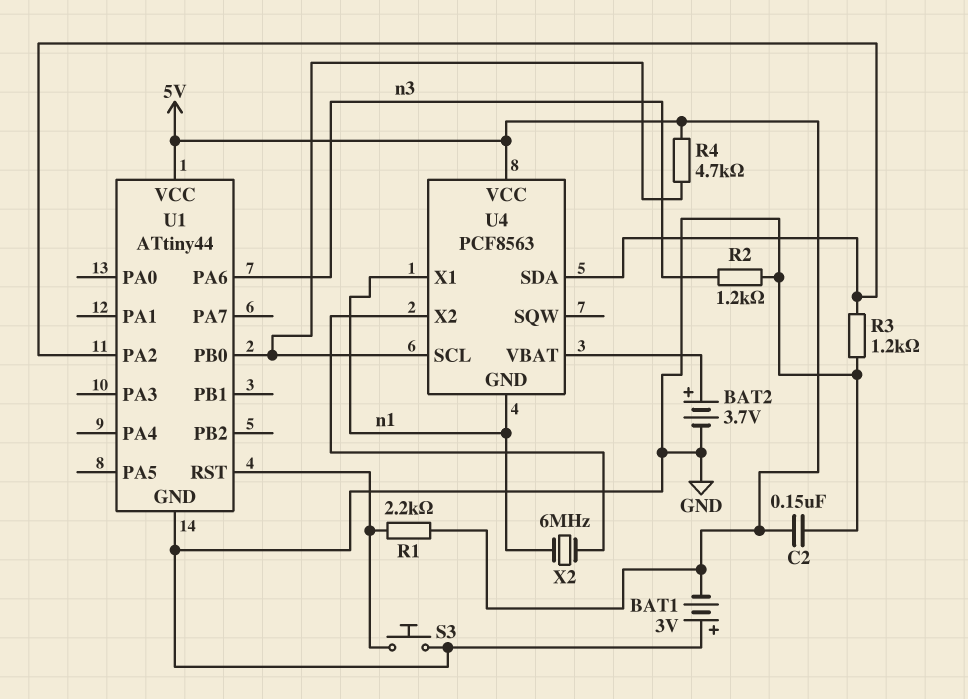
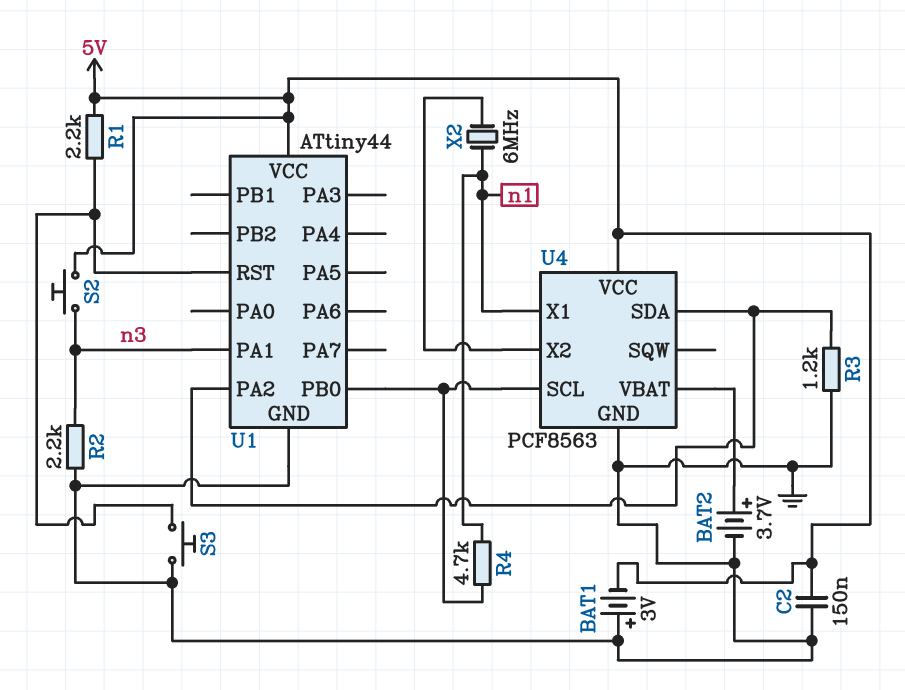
R2: 1.2k (GND, n3) -> 2.2k (GND, n3)
R4: 4.7k (5V, U1/PB0) -> 4.7k (U1/PB0, n1)
S2: none -> button (5V, n3)
U1 pin PA1: none -> n3
U1 pin PA6: n3 -> none
U4 pin GND: n1 -> GND

